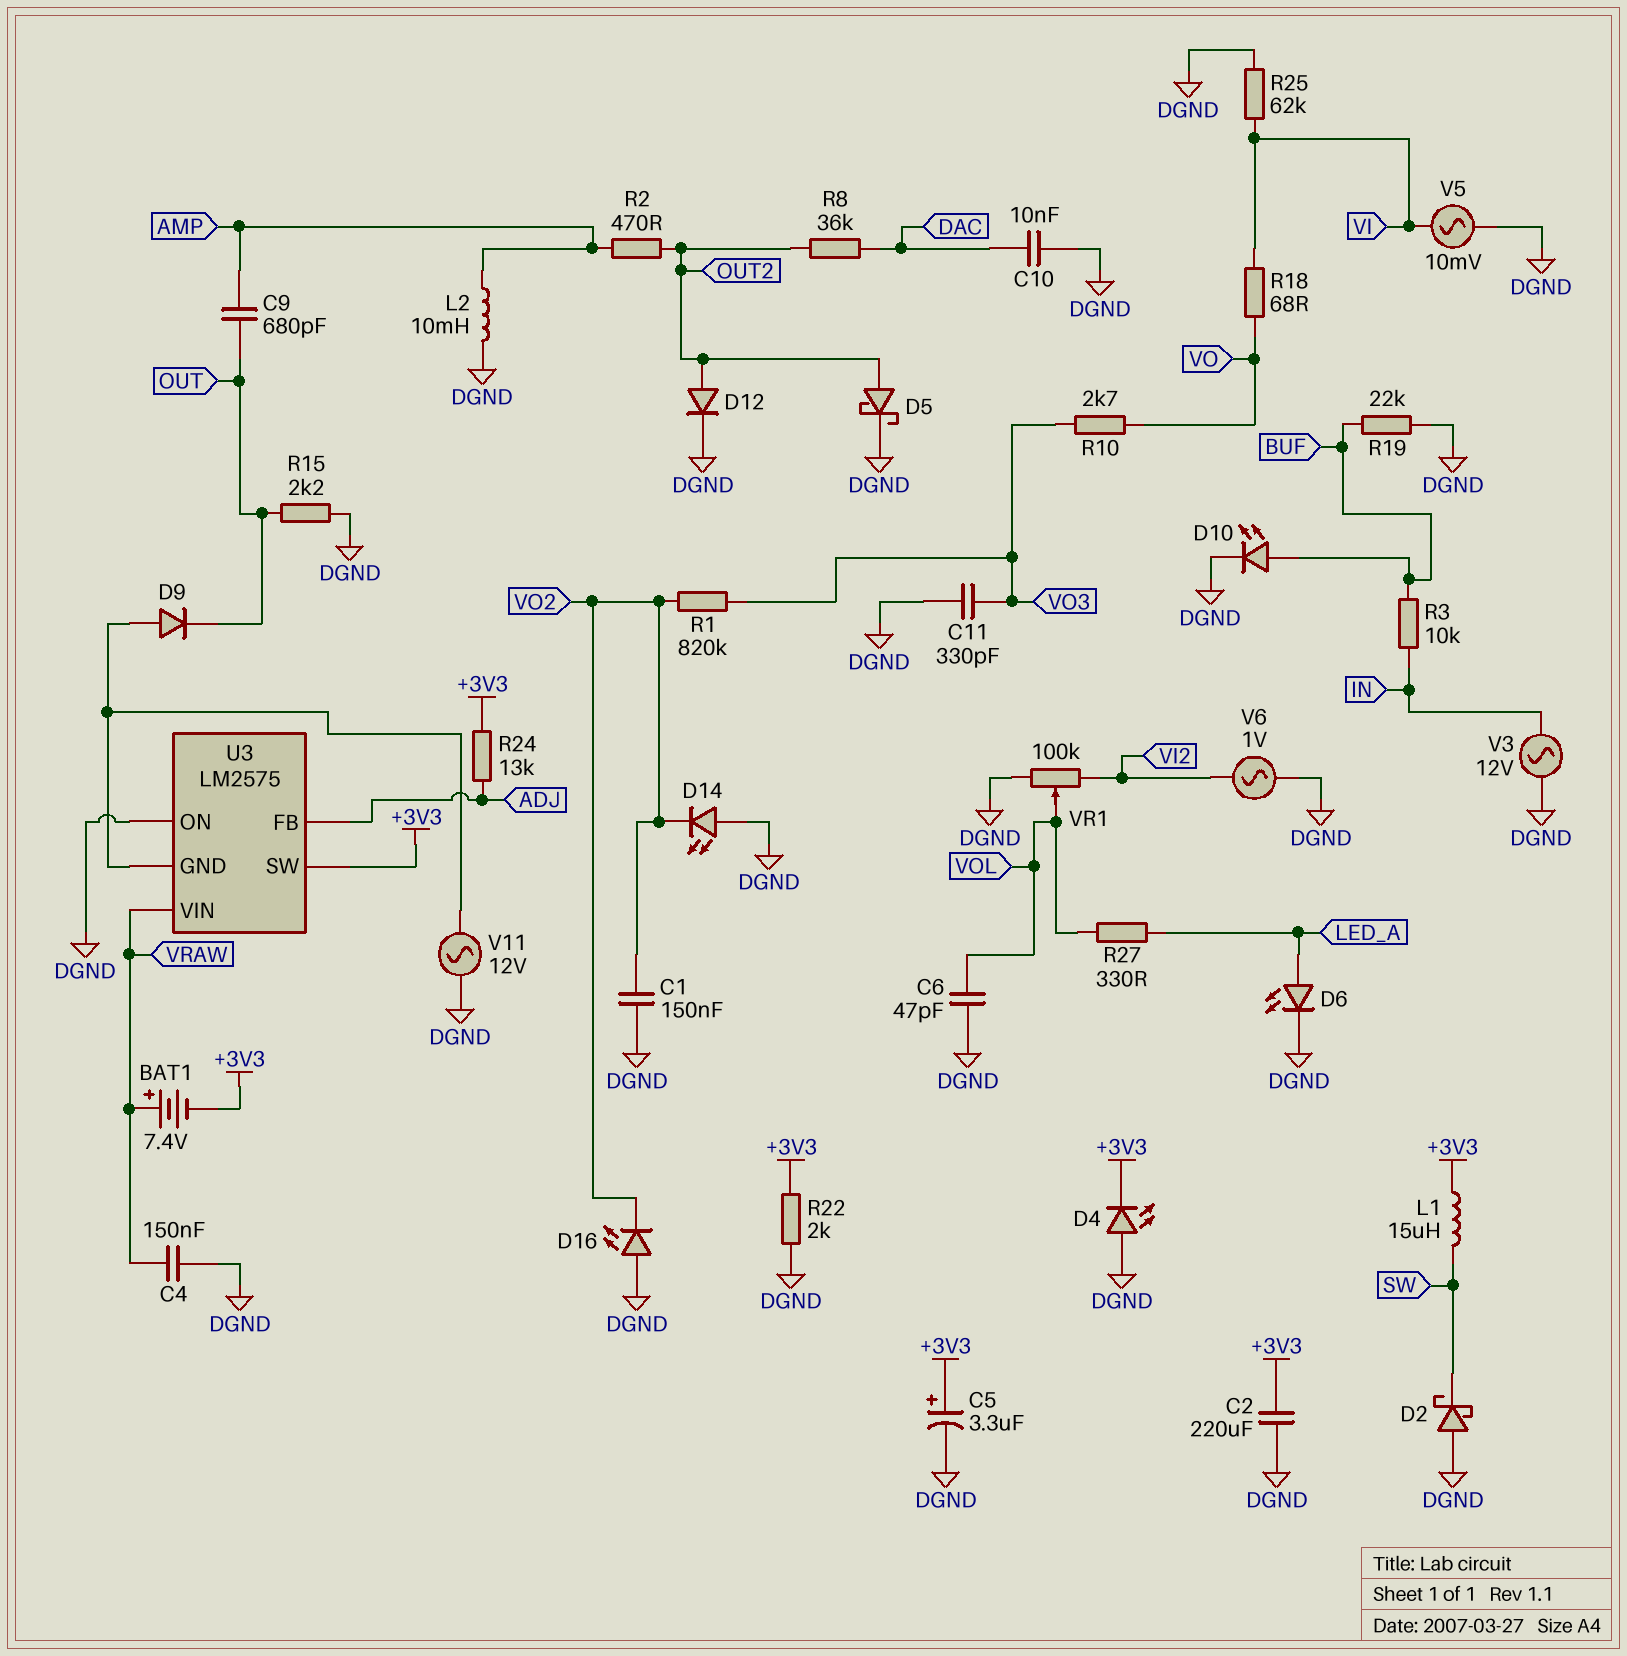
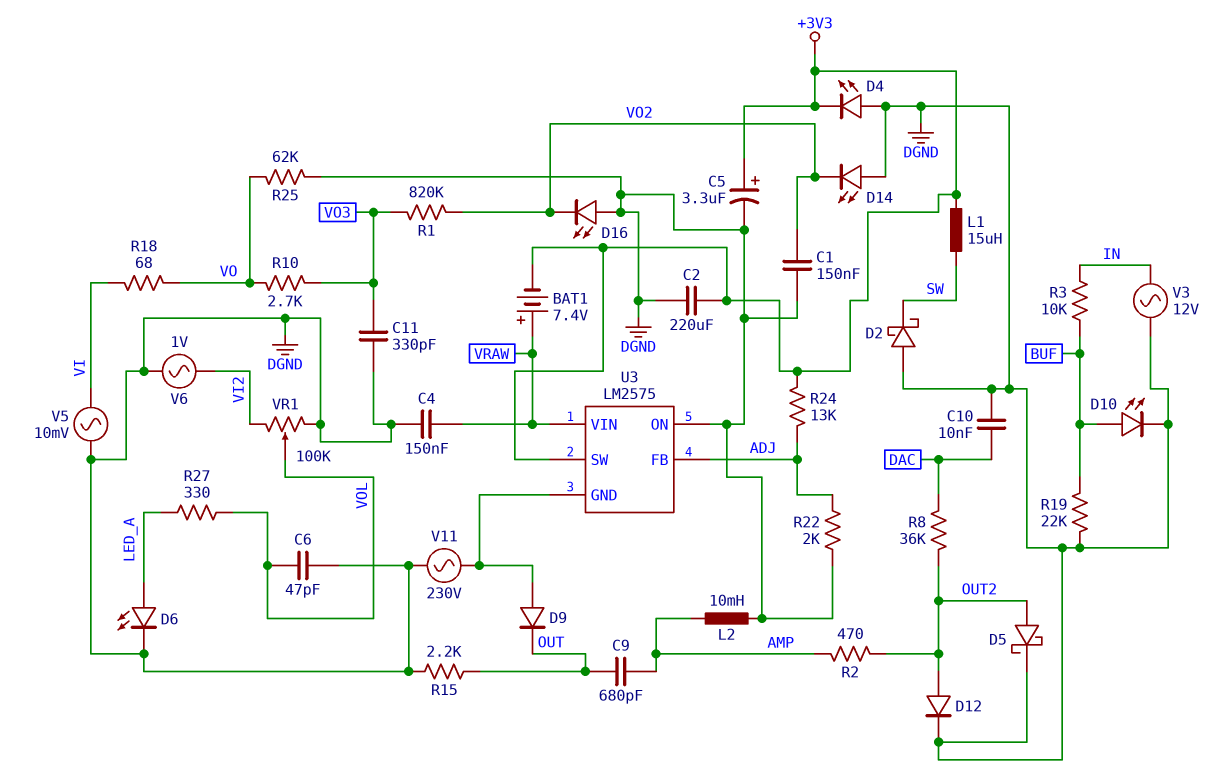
R22: 2k (+3V3, DGND) -> 2k (ADJ, DGND)
R25: 62k (DGND, VI) -> 62k (DGND, VO)
V11: AC 12V (DGND, U3/GND) -> AC 230V (DGND, U3/GND)

